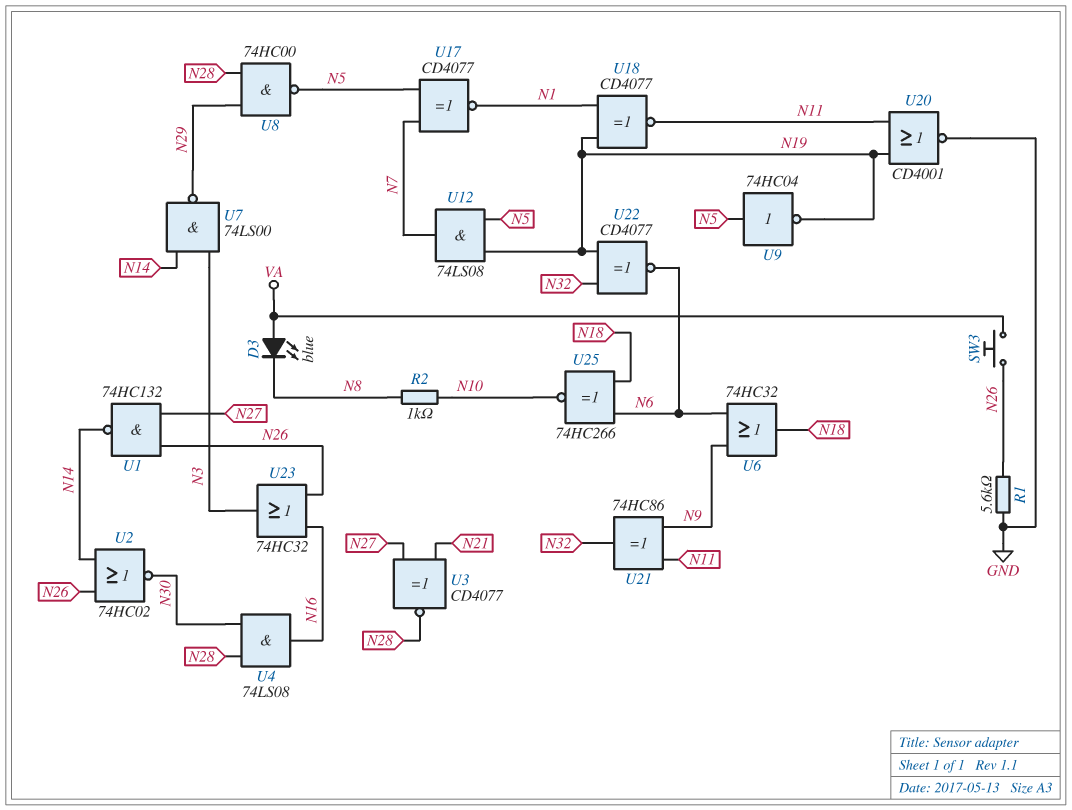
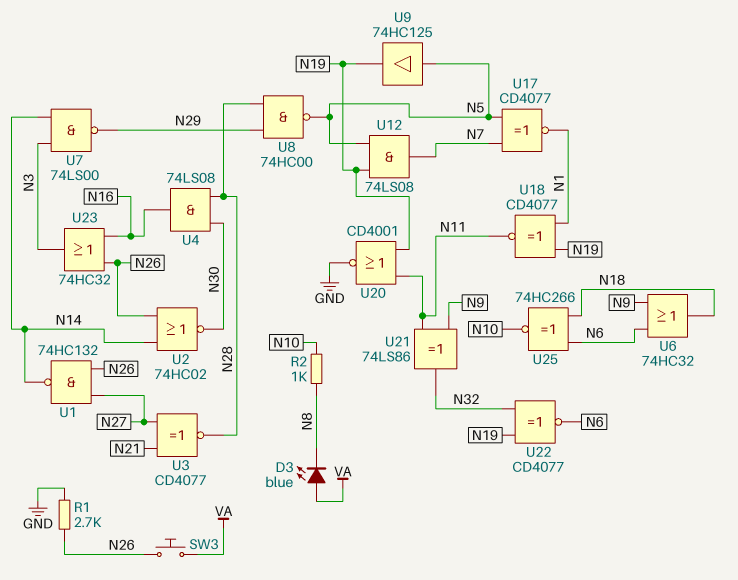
R1: 5.6k (GND, N26) -> 2.7k (GND, N26)
U9: NOT 74HC04 (in N5, out N19) -> buffer 74HC125 (in N5, out N19)
U21: XOR 74HC86 (in N9, in N11, out N32) -> XOR 74LS86 (in N9, in N11, out N32)

